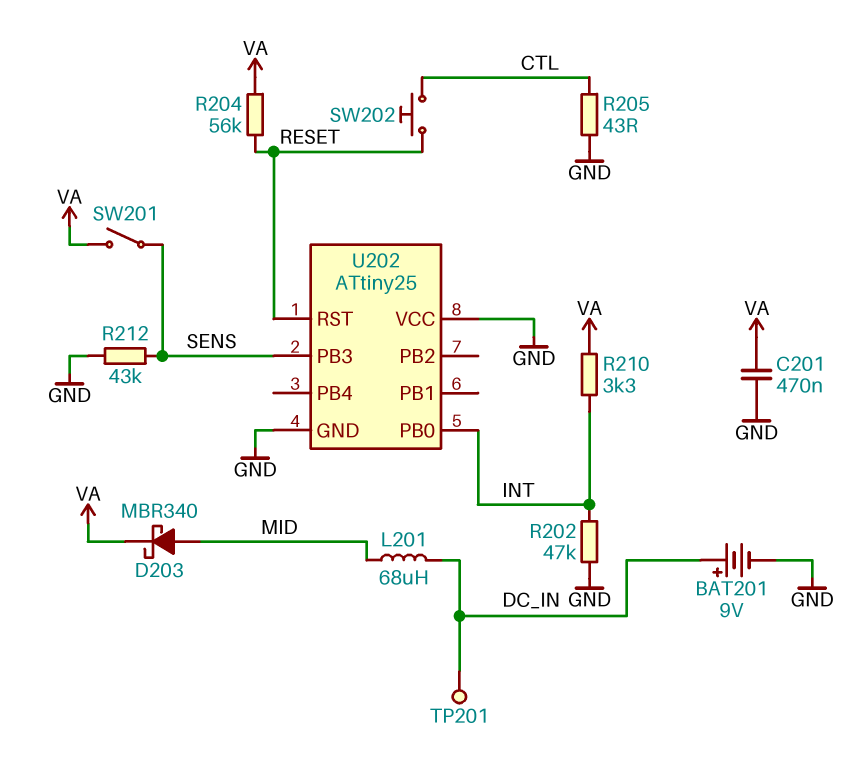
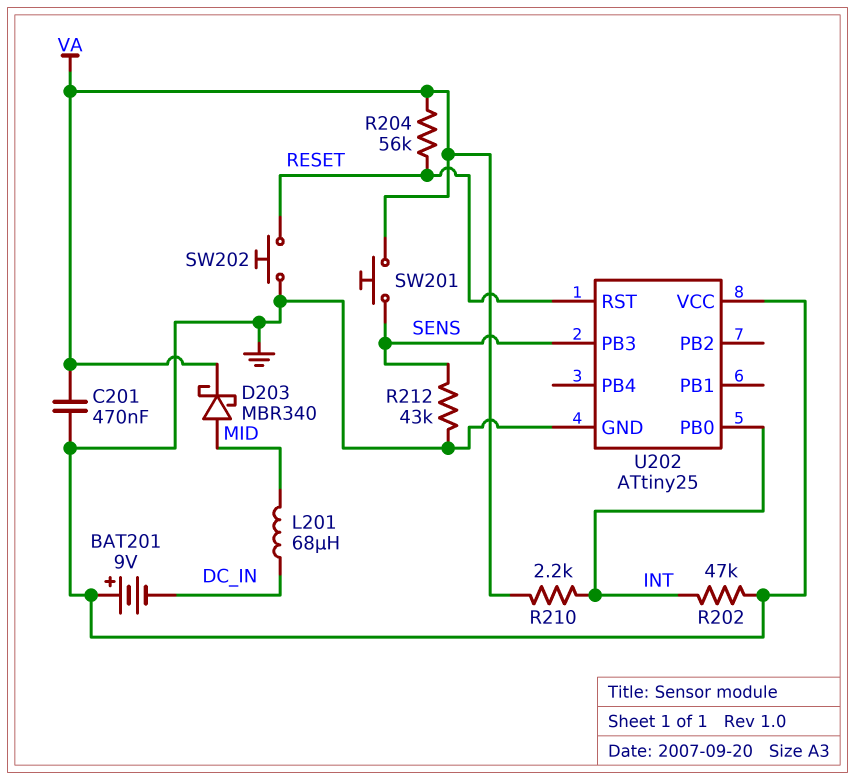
BAT201: 9V (plus DC_IN, minus GND) -> 9V (plus GND, minus DC_IN)
R205: 43 (CTL, GND) -> none
R210: 3.3k (INT, VA) -> 2.2k (INT, VA)
SW201: switch (SENS, VA) -> button (SENS, VA)
SW202: button (CTL, RESET) -> button (GND, RESET)
TP201: test point (DC_IN) -> none

